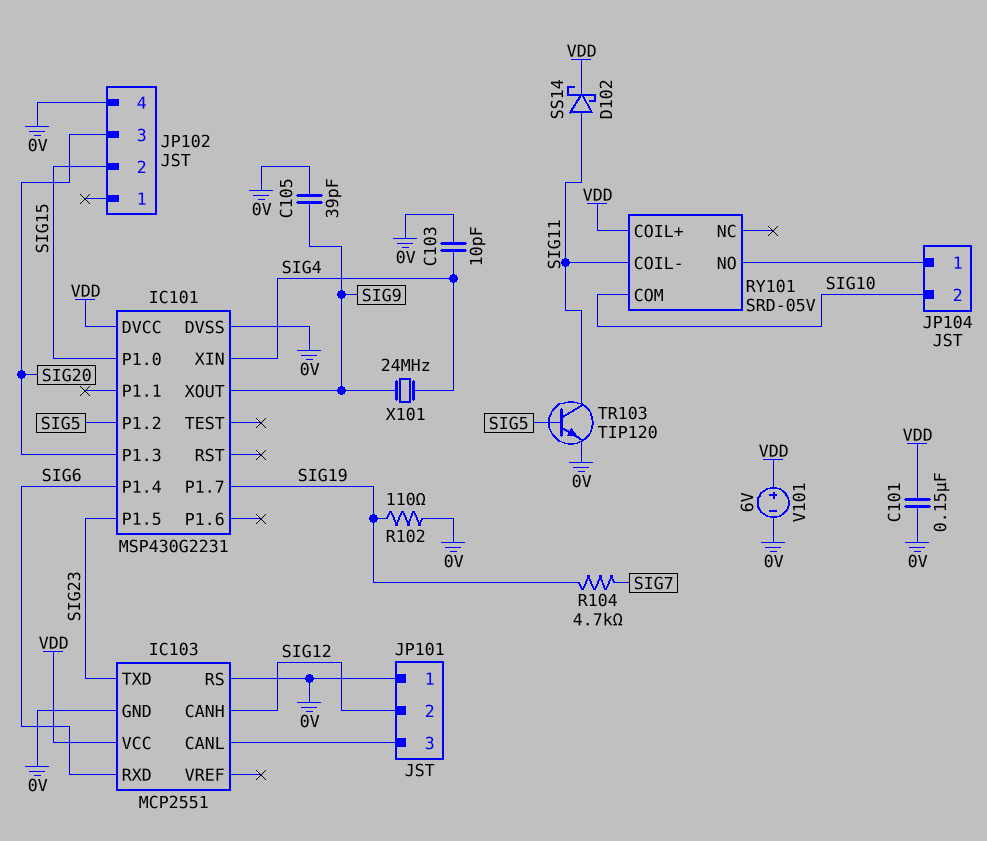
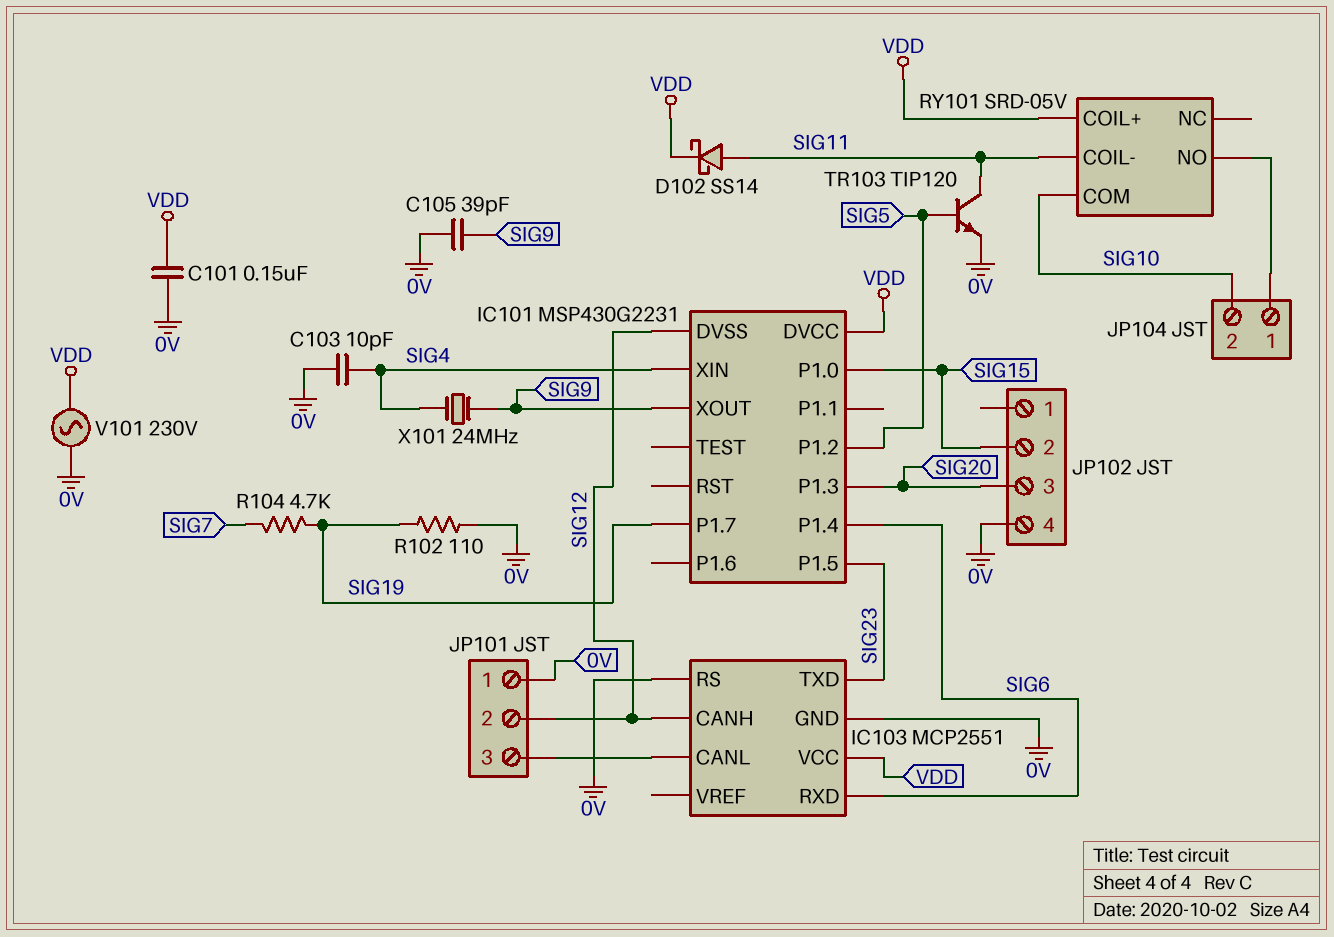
IC101 pin DVSS: 0V -> SIG12
V101: 6V (plus VDD, minus 0V) -> AC 230V (0V, VDD)

